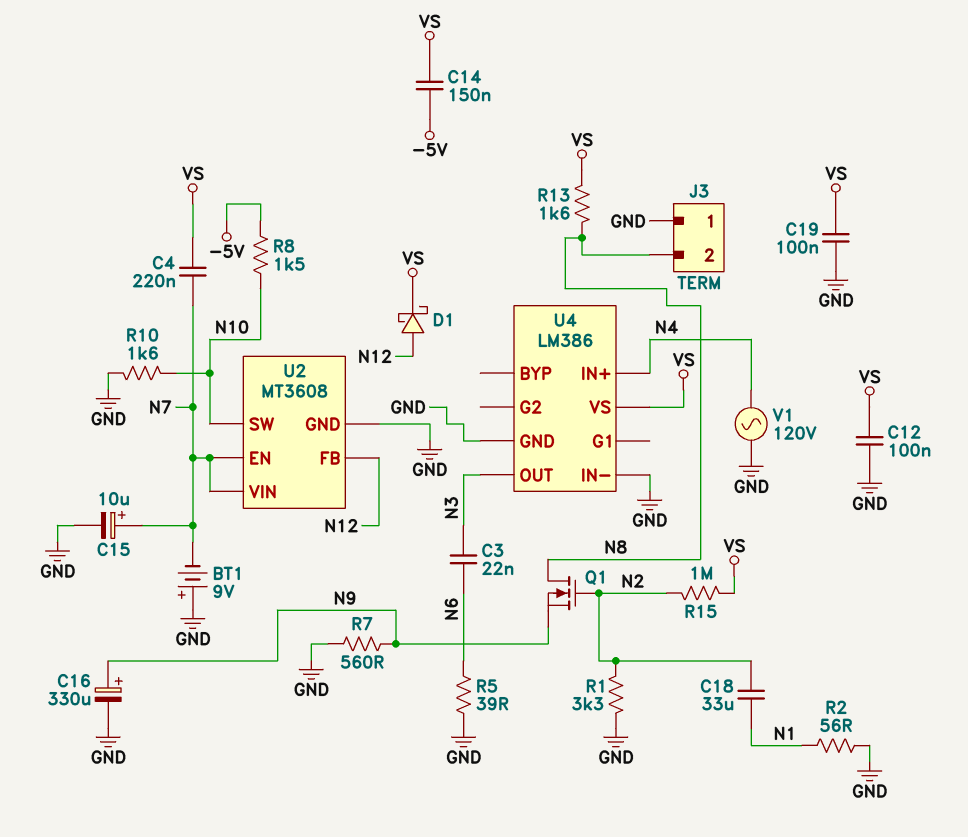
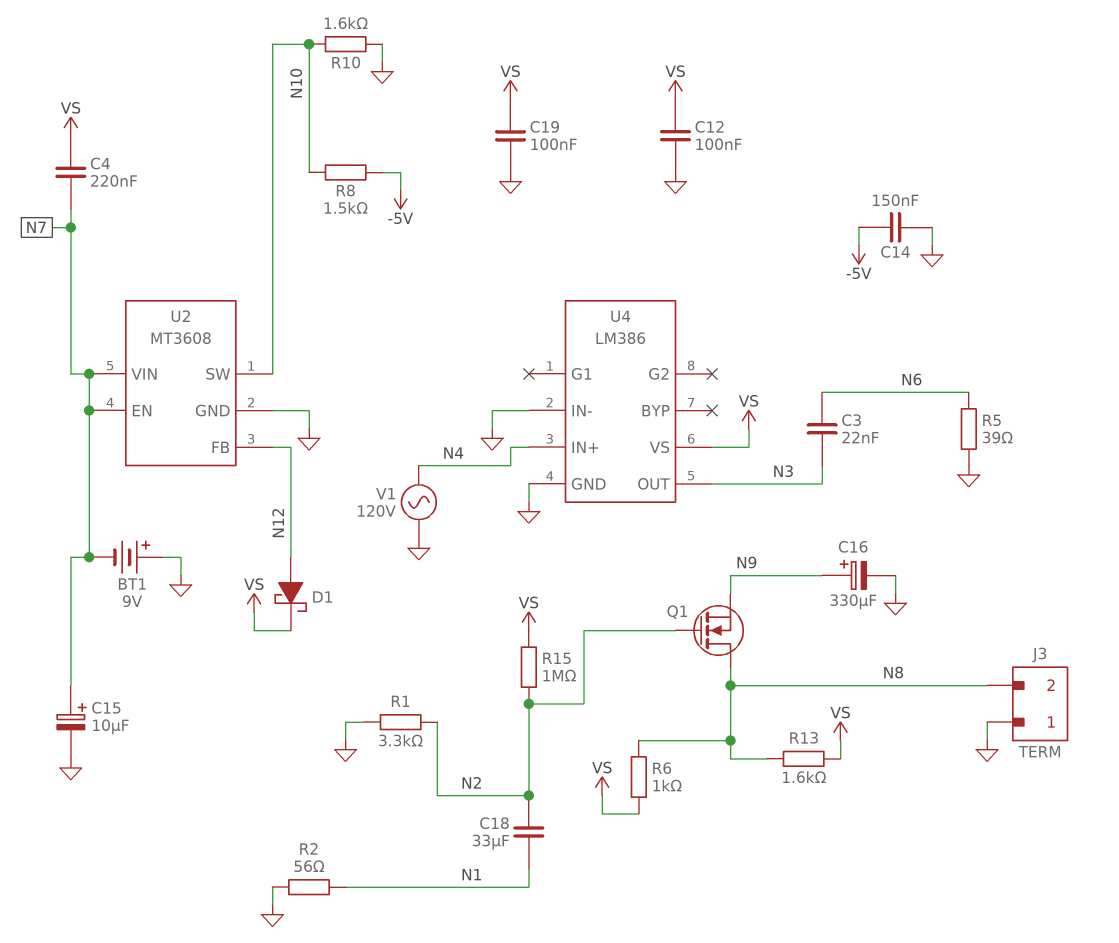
C14: 150nF (-5V, VS) -> 150nF (-5V, GND)
R6: none -> 1k (N8, VS)
R7: 560 (GND, N9) -> none

